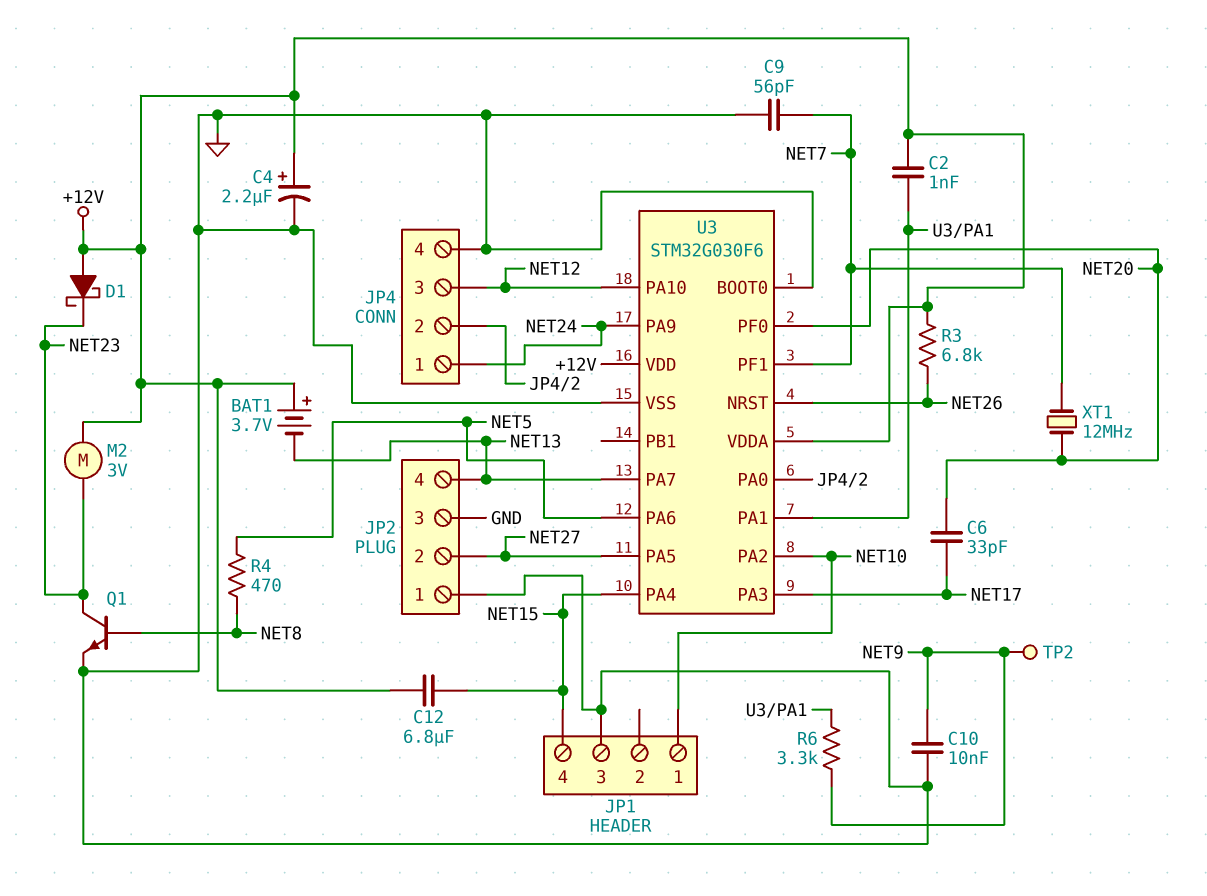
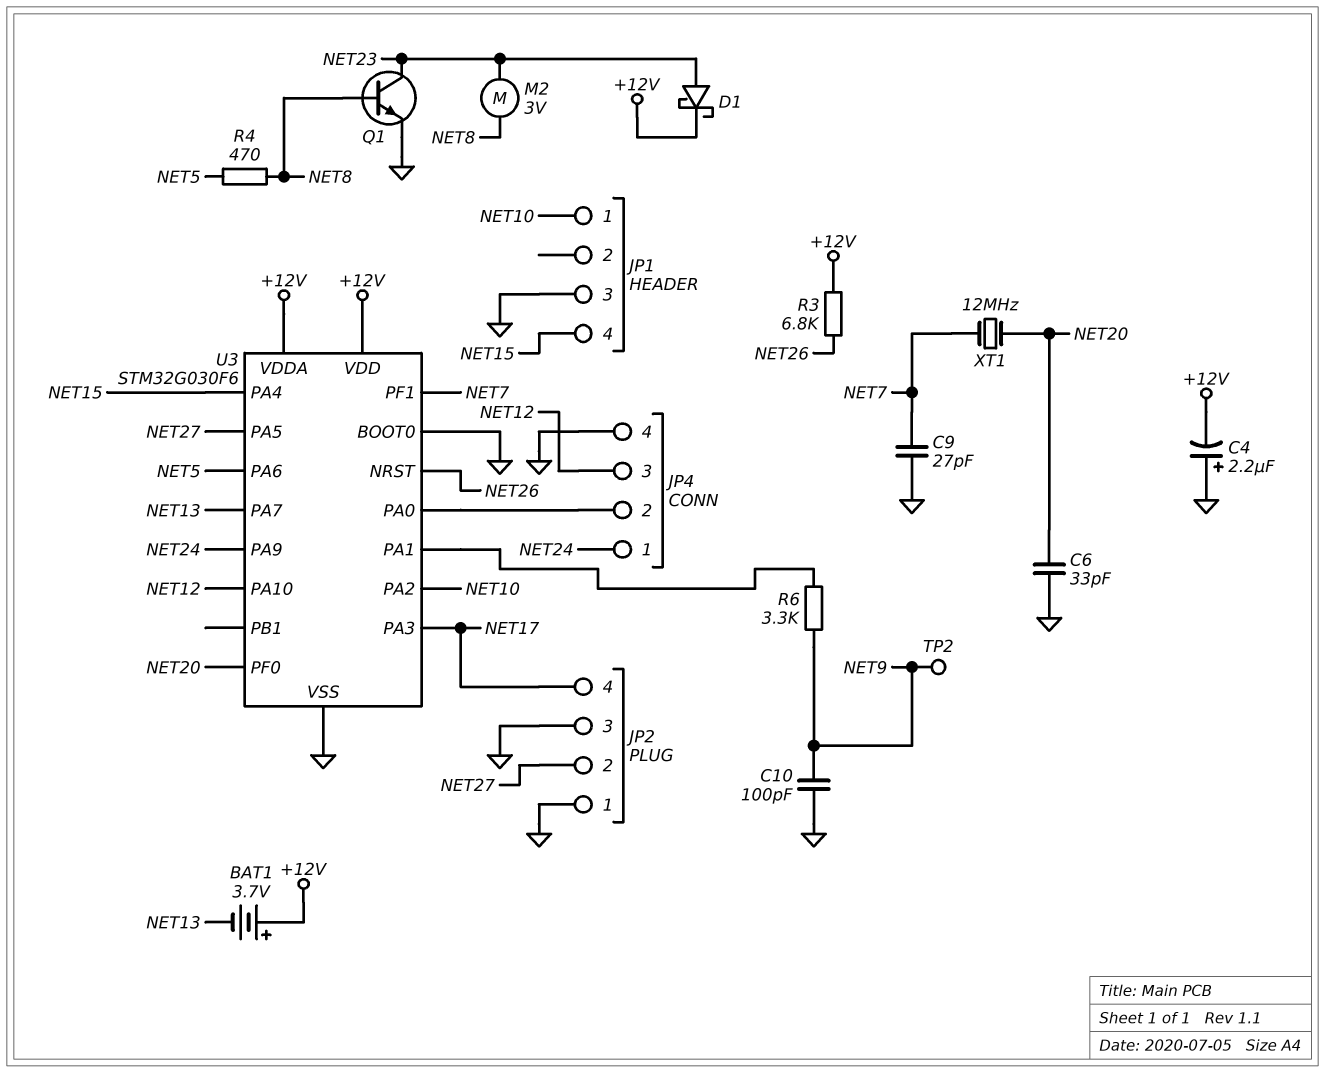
C2: 1nF (+12V, U3/PA1) -> none
C4: 2.2uF (plus +12V, minus GND) -> 2.2uF (plus GND, minus +12V)
C6: 33pF (NET17, NET20) -> 33pF (GND, NET20)
C9: 56pF (GND, NET7) -> 27pF (GND, NET7)
C10: 10nF (GND, NET9) -> 100pF (GND, NET9)
C12: 6.8uF (+12V, NET15) -> none
D1: schottky (A +12V, K NET23) -> schottky (A NET23, K +12V)
JP2 pin 4: NET13 -> NET17
M2: motor 3V (+12V, NET23) -> motor 3V (NET8, NET23)

